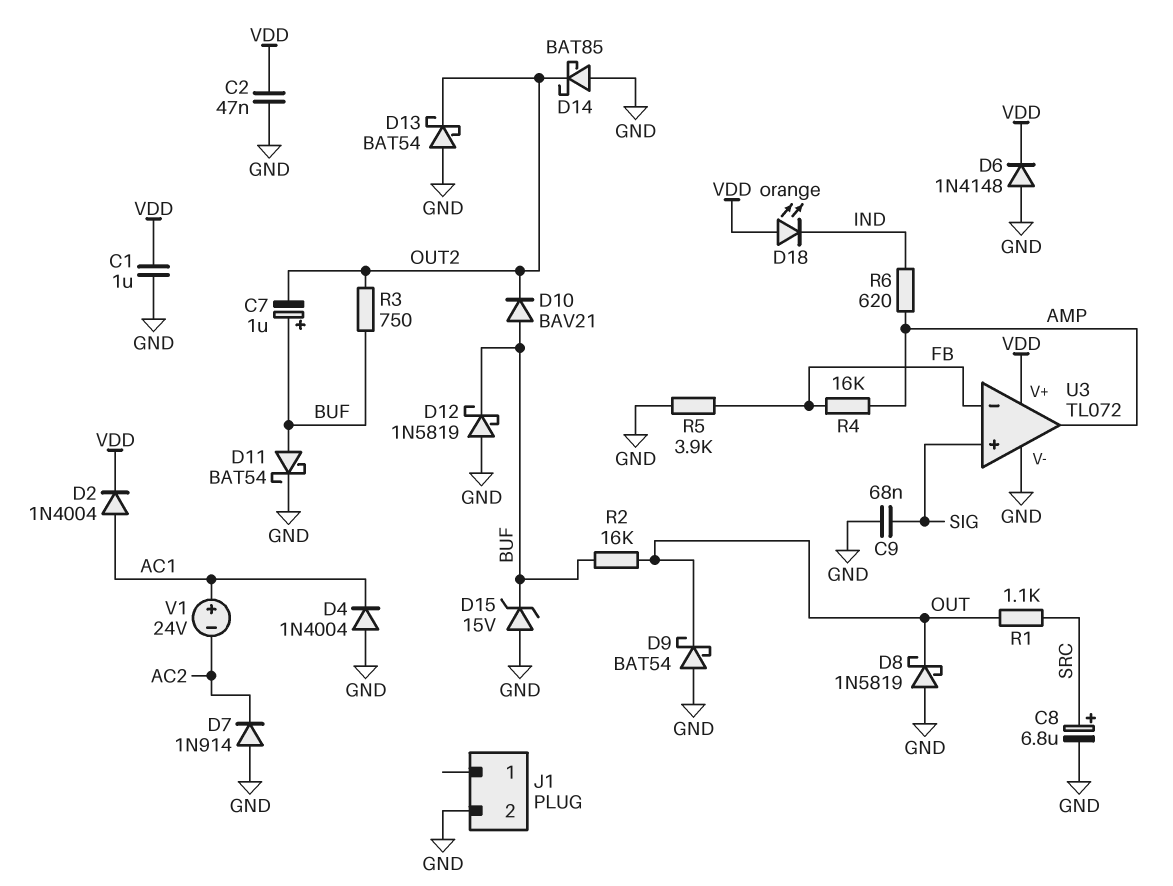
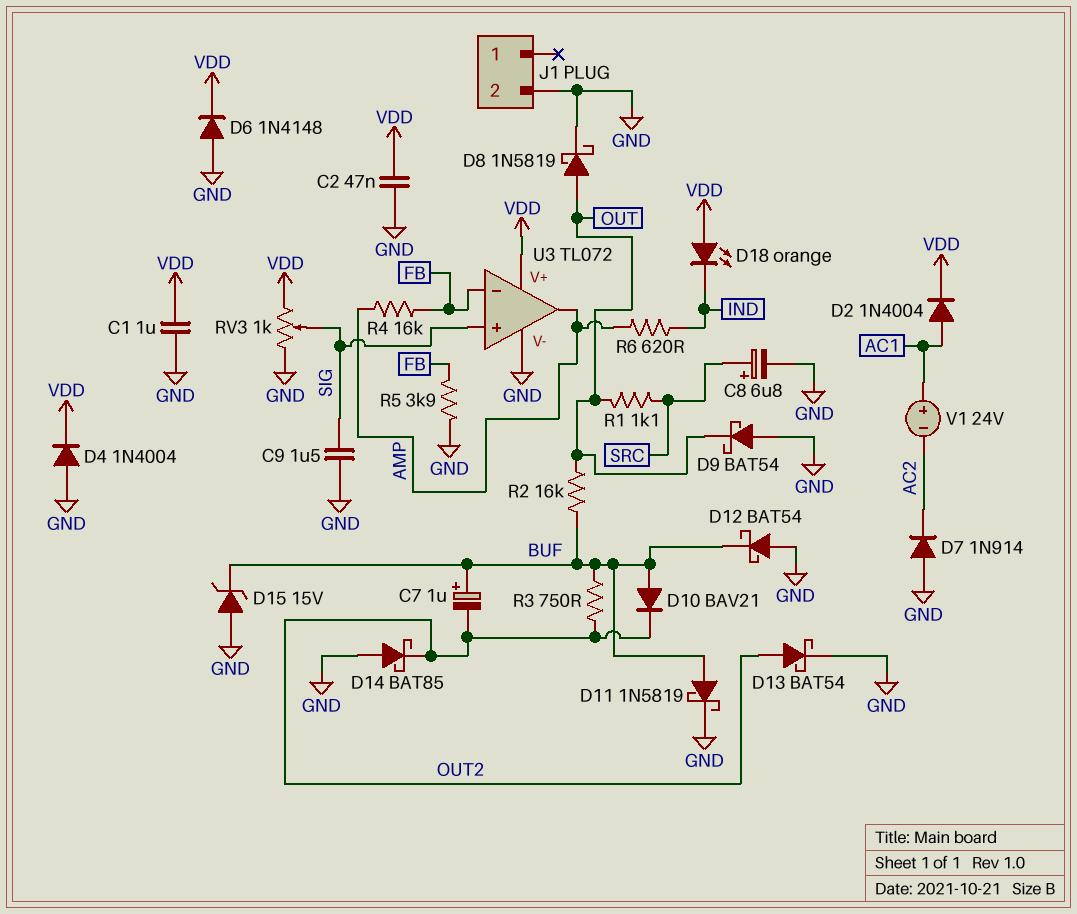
C9: 68nF (GND, SIG) -> 1.5uF (GND, SIG)
D4: diode 1N4004 (A GND, K AC1) -> diode 1N4004 (A GND, K VDD)
D8: schottky 1N5819 (A GND, K OUT) -> schottky 1N5819 (A OUT, K GND)
D11: schottky BAT54 (A BUF, K GND) -> schottky 1N5819 (A BUF, K GND)
D12: schottky 1N5819 (A GND, K BUF) -> schottky BAT54 (A GND, K BUF)
D13: schottky BAT54 (A GND, K OUT2) -> schottky BAT54 (A OUT2, K GND)
RV3: none -> 1k (GND, VDD, wiper SIG)

